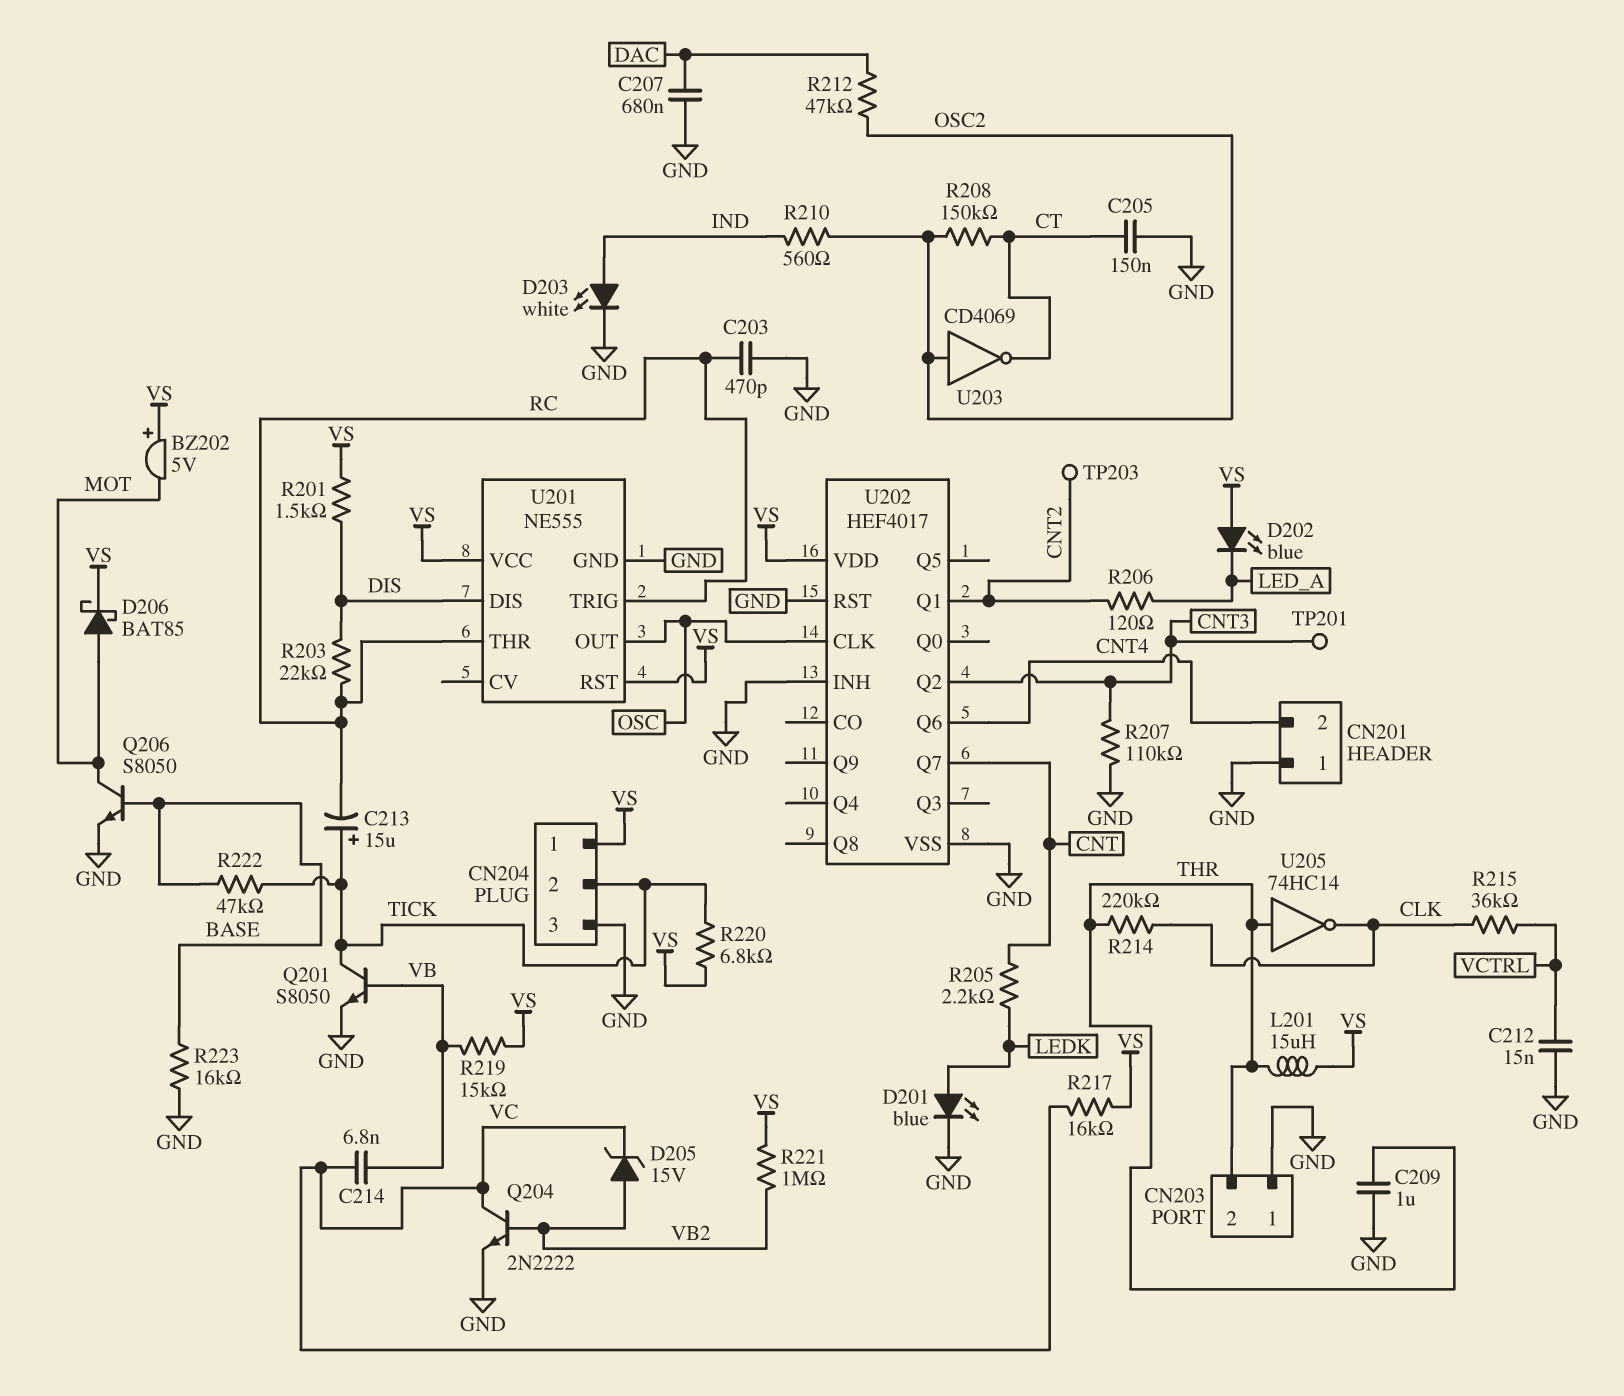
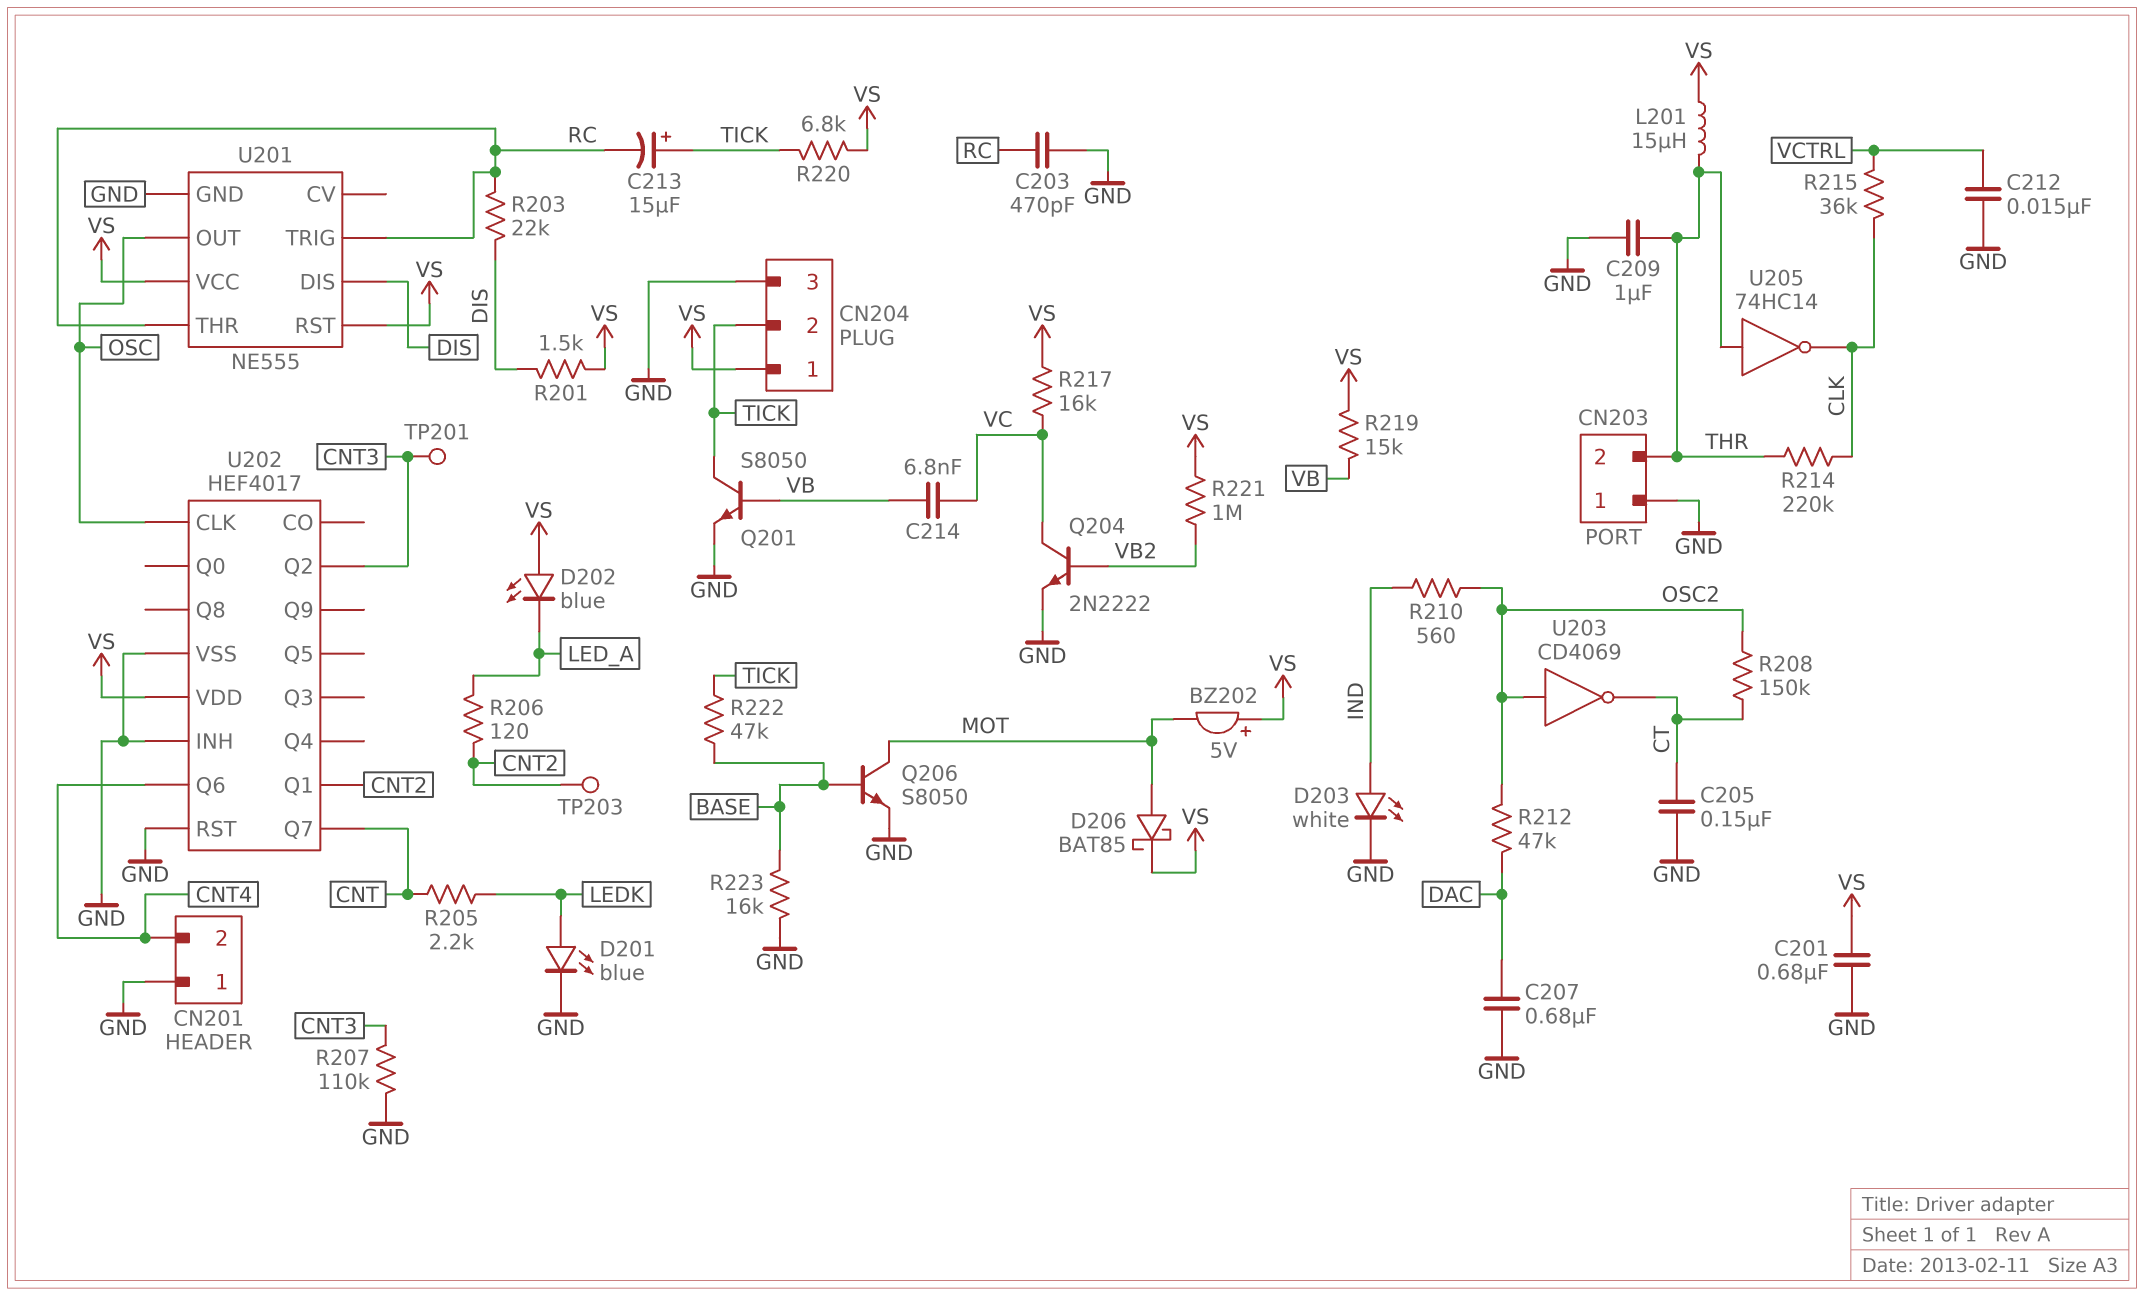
C201: none -> 680nF (GND, VS)
D205: zener 15V (A VB2, K VC) -> none

